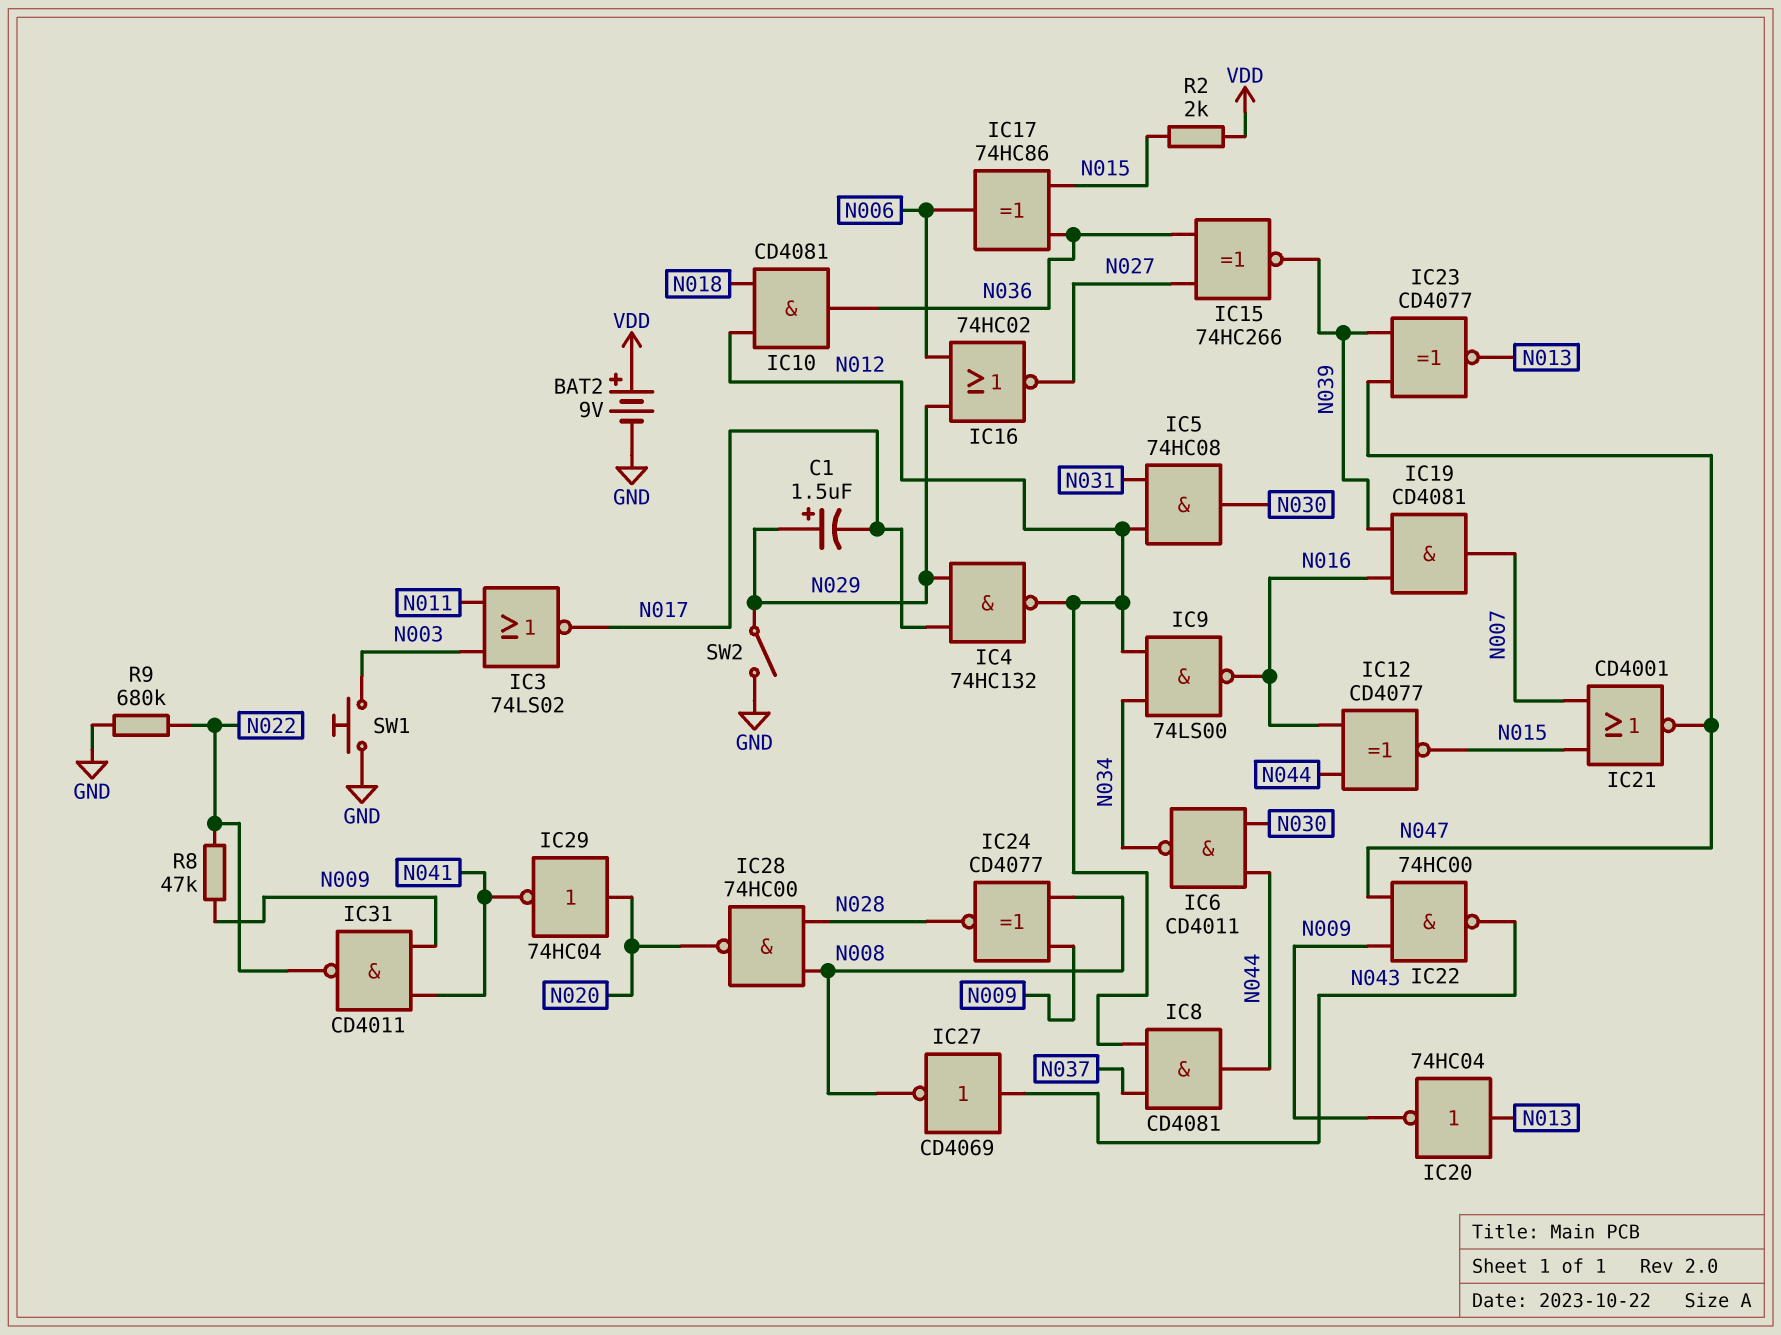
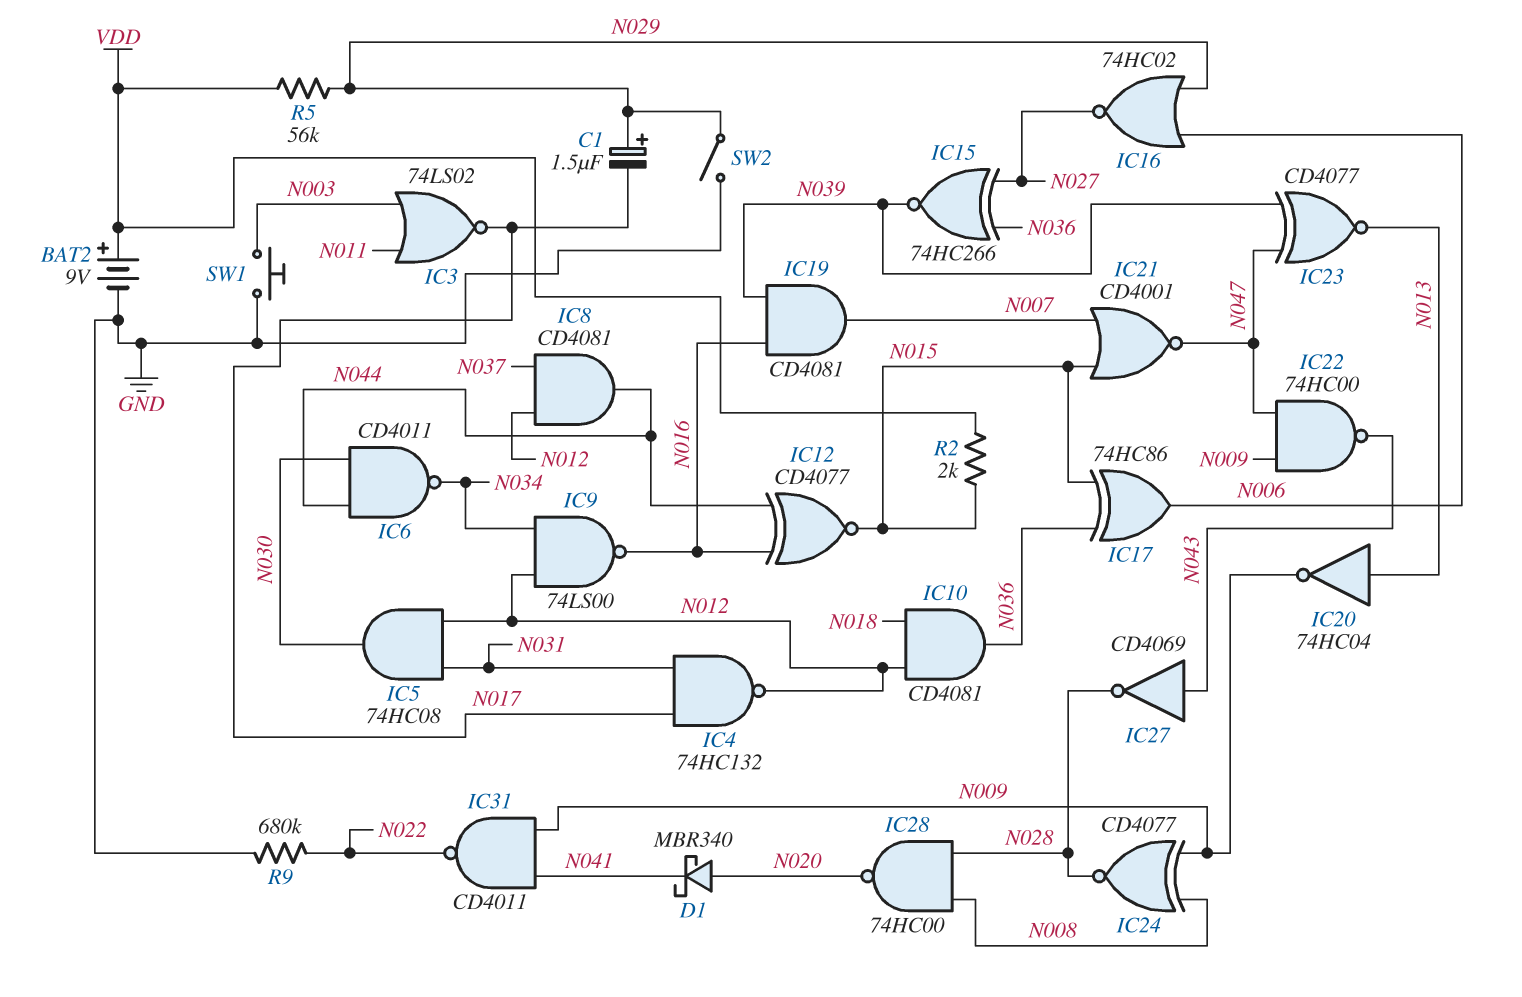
D1: none -> schottky MBR340 (A N020, K N041)
IC4: NAND 74HC132 (in N017, in N029, out N012) -> NAND 74HC132 (in N017, in N031, out N012)
IC27: NOT CD4069 (in N043, out N008) -> NOT CD4069 (in N043, out N028)
IC29: NOT 74HC04 (in N020, out N041) -> none
R5: none -> 56k (N029, VDD)
R8: 47k (N009, N022) -> none

